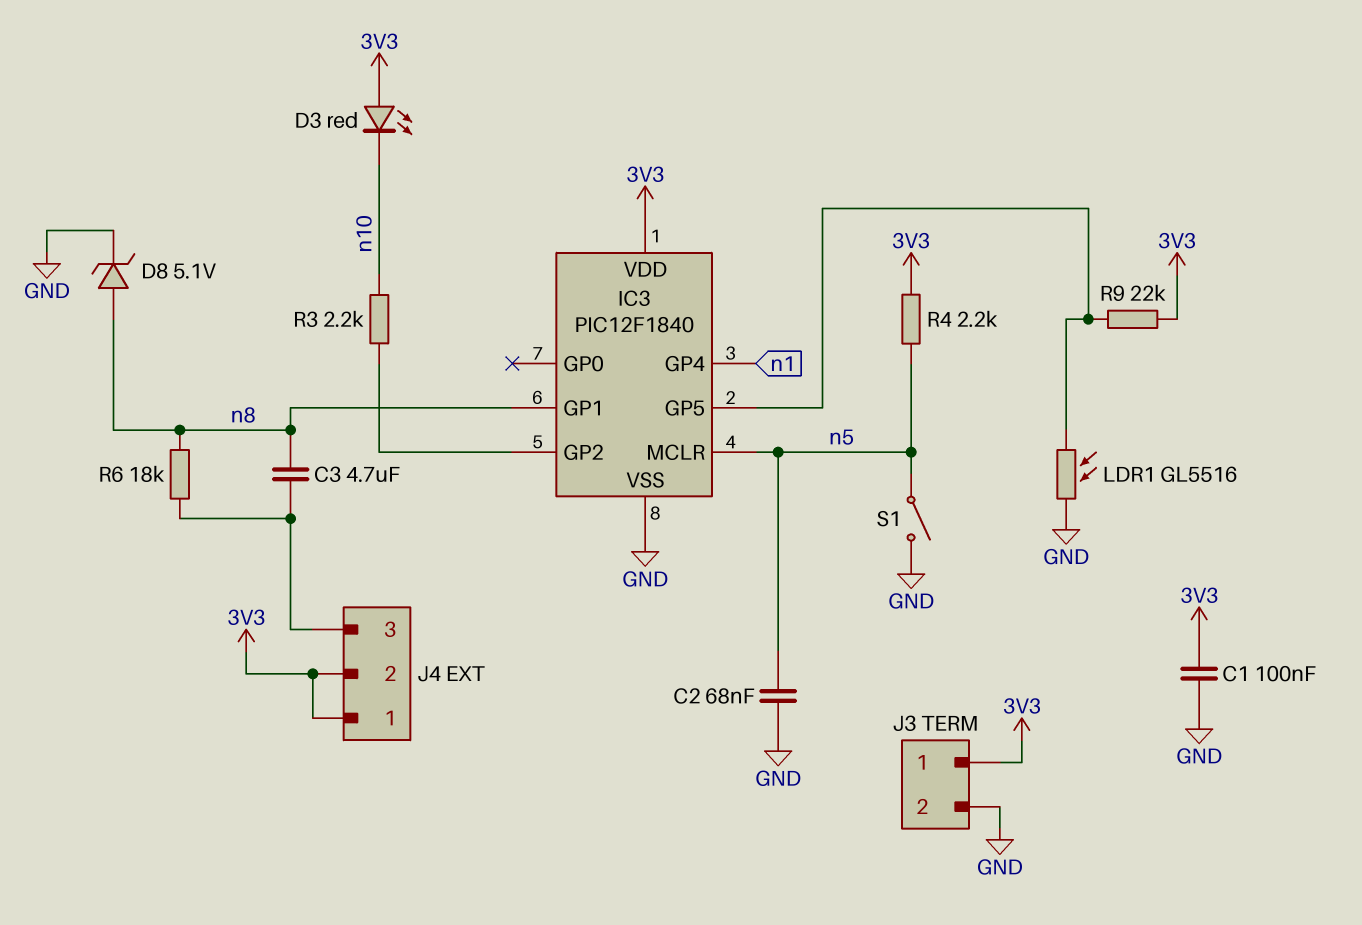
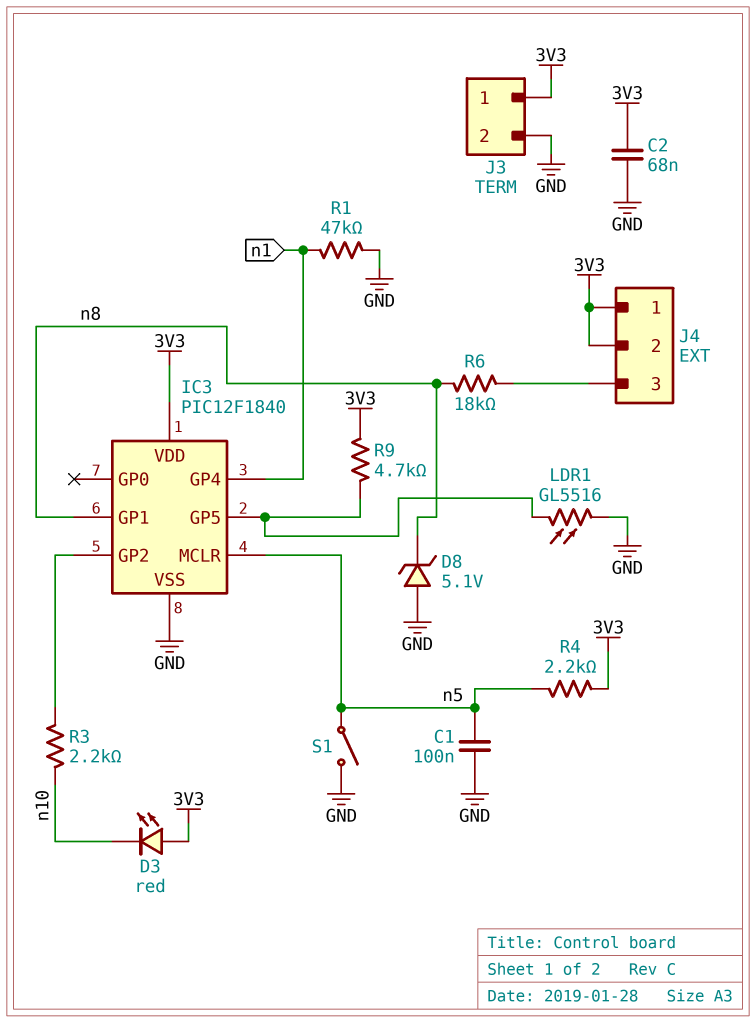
C1: 100nF (3V3, GND) -> 100nF (GND, n5)
C2: 68nF (GND, n5) -> 68nF (3V3, GND)
C3: 4.7uF (J4/3, n8) -> none
D8: zener 5.1V (A n8, K GND) -> zener 5.1V (A GND, K n8)
R1: none -> 47k (GND, n1)
R9: 22k (3V3, IC3/GP5) -> 4.7k (3V3, IC3/GP5)

